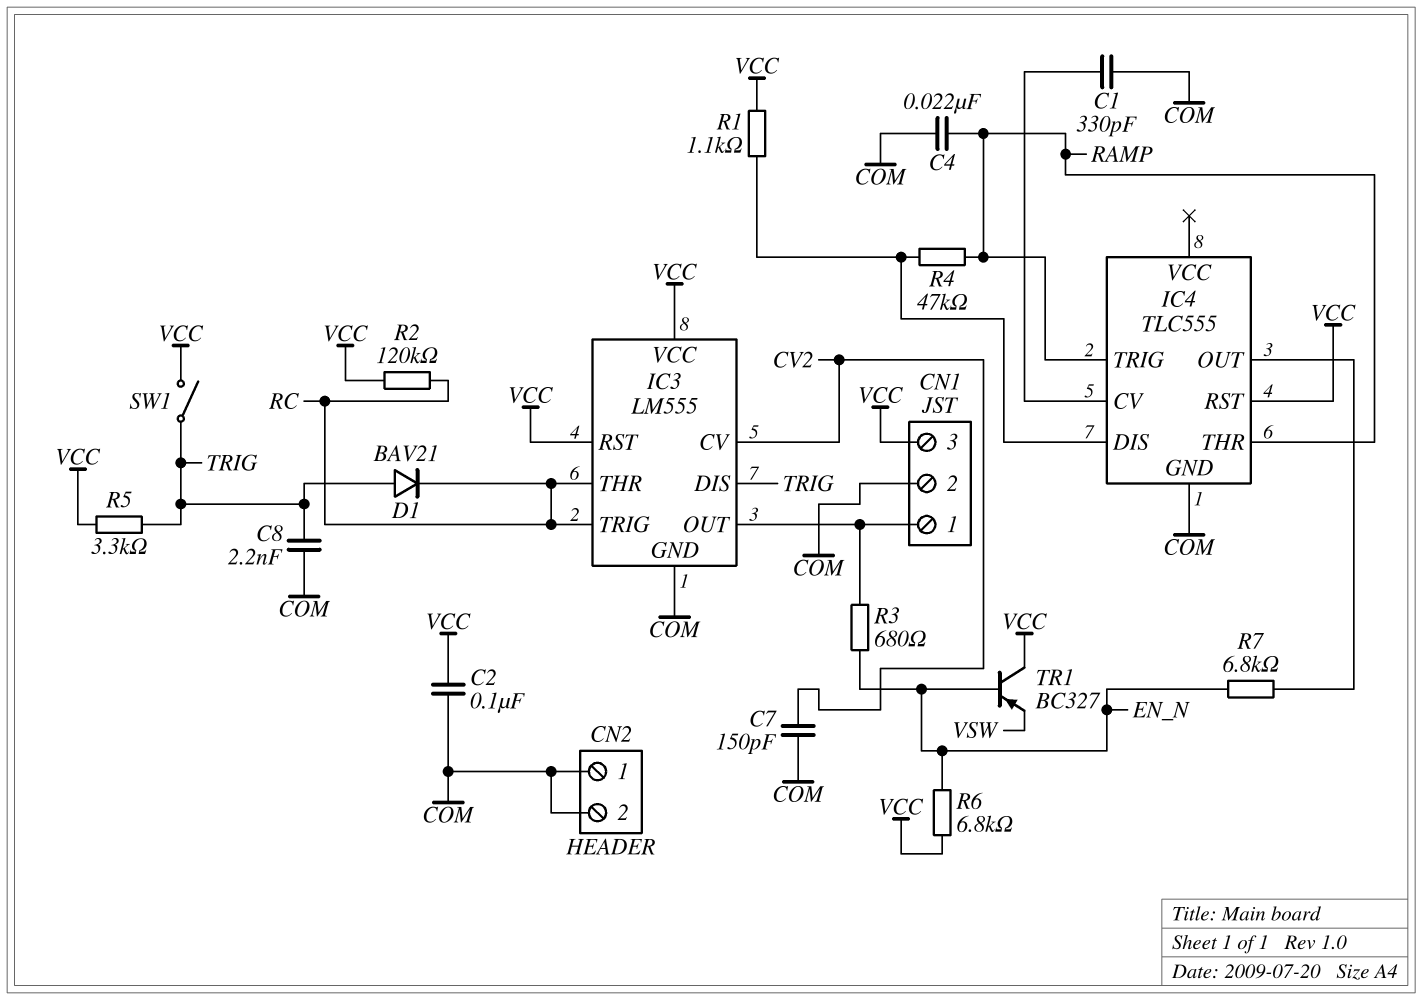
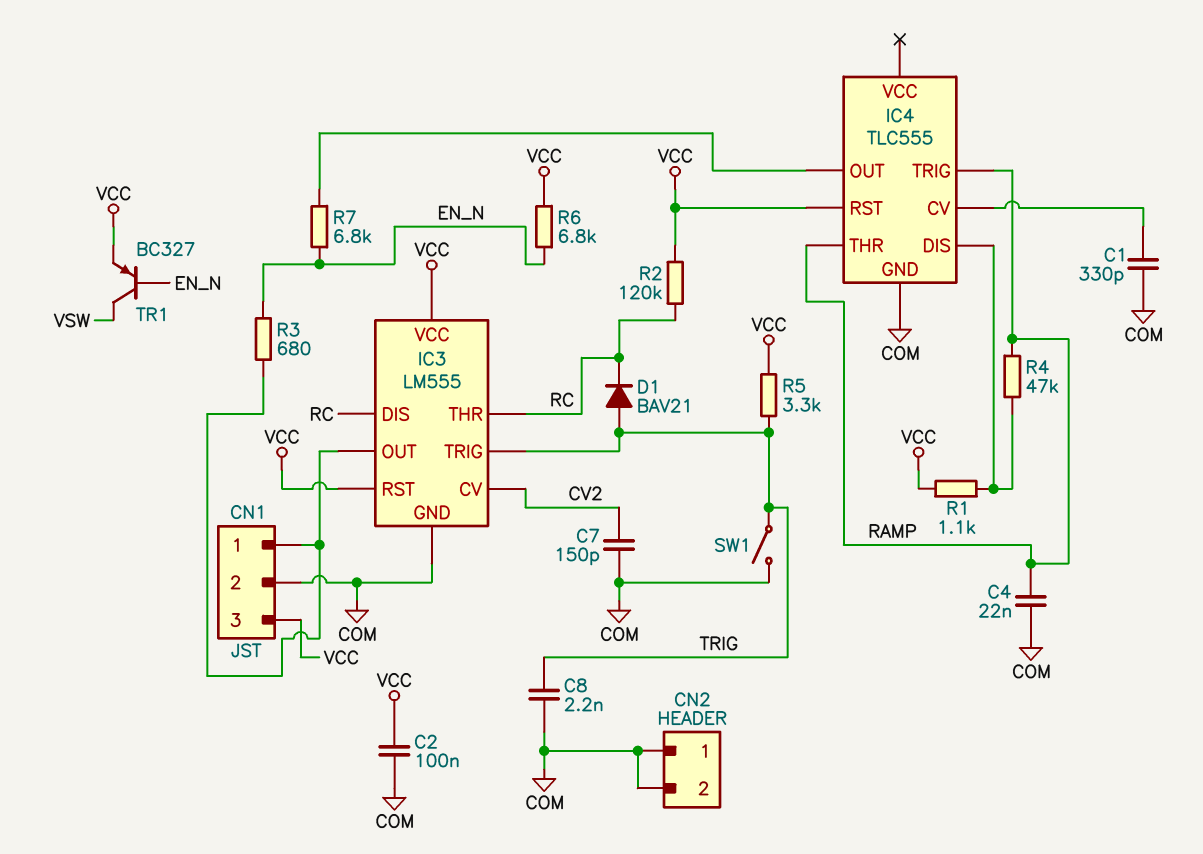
IC3 pin DIS: TRIG -> RC
IC3 pin TRIG: RC -> TRIG
SW1: switch (TRIG, VCC) -> switch (COM, TRIG)
TR1: PNP BC327 (B EN_N, C VCC, E VSW) -> PNP BC327 (B EN_N, C VSW, E VCC)

